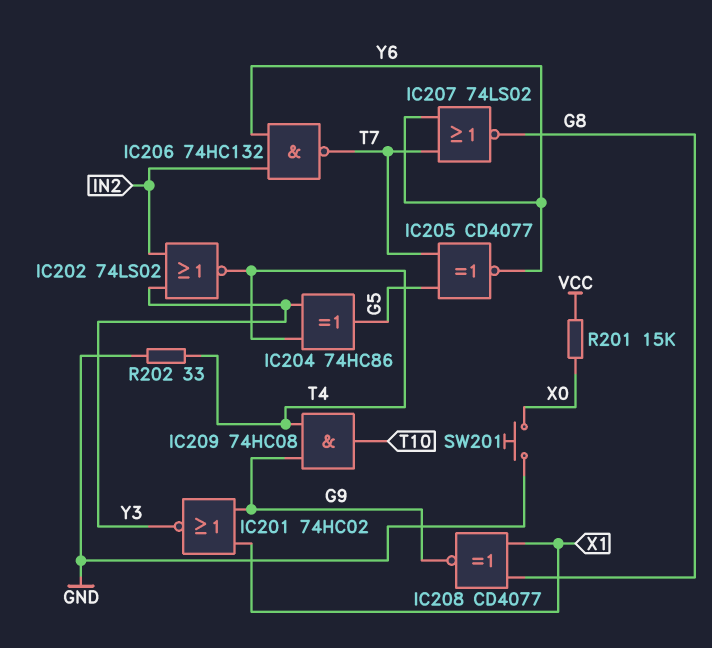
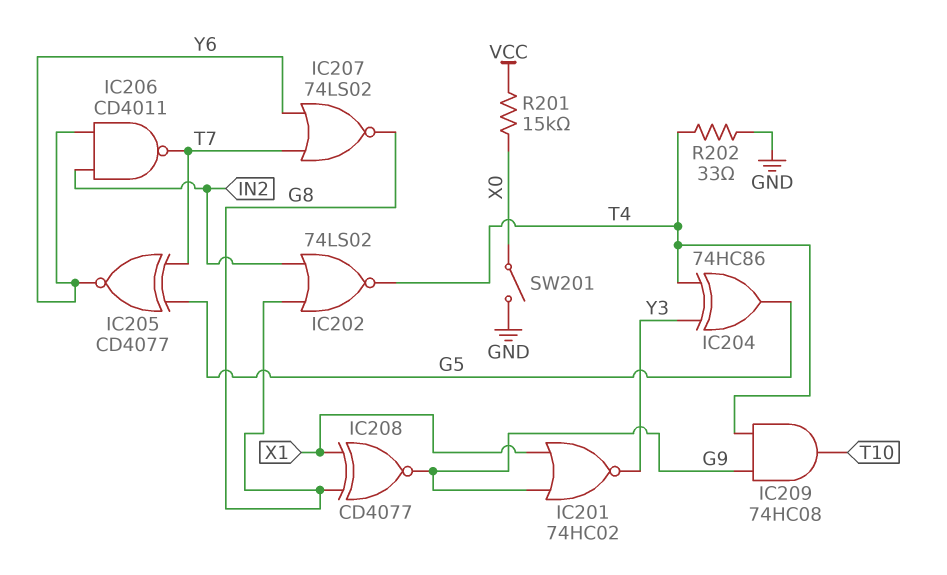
IC202: NOR 74LS02 (in IN2, in Y3, out T4) -> NOR 74LS02 (in G8, in IN2, out T4)
IC206: NAND 74HC132 (in IN2, in Y6, out T7) -> NAND CD4011 (in IN2, in Y6, out T7)
SW201: button (GND, X0) -> switch (GND, X0)

